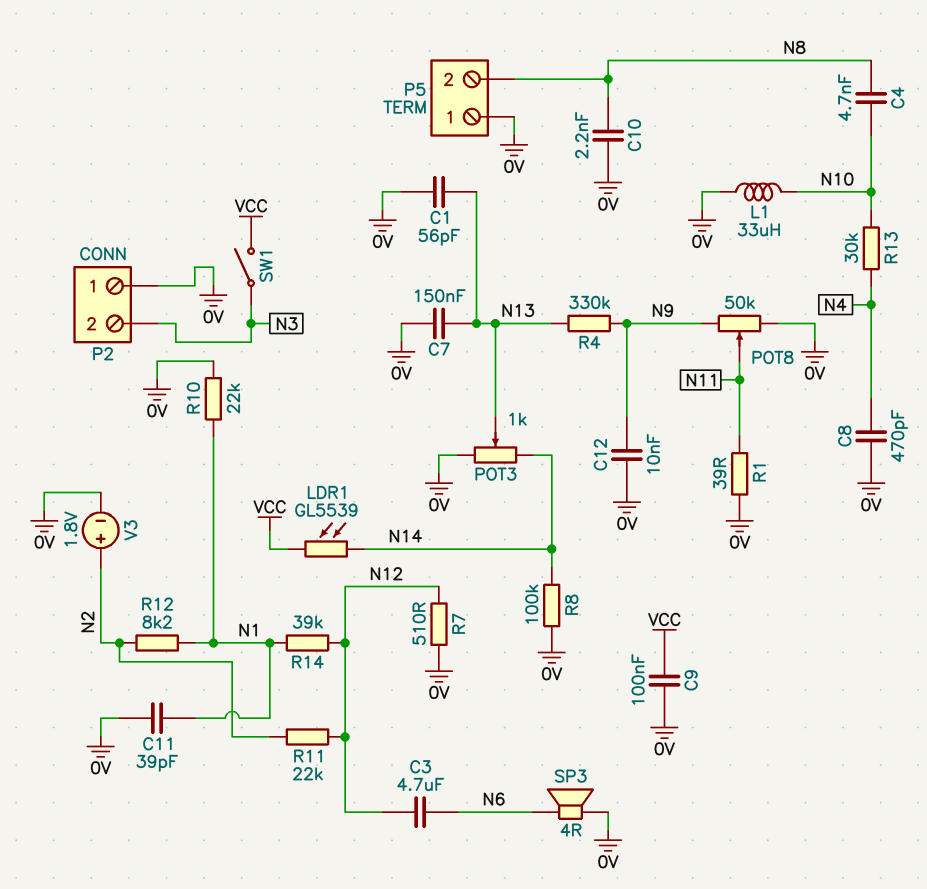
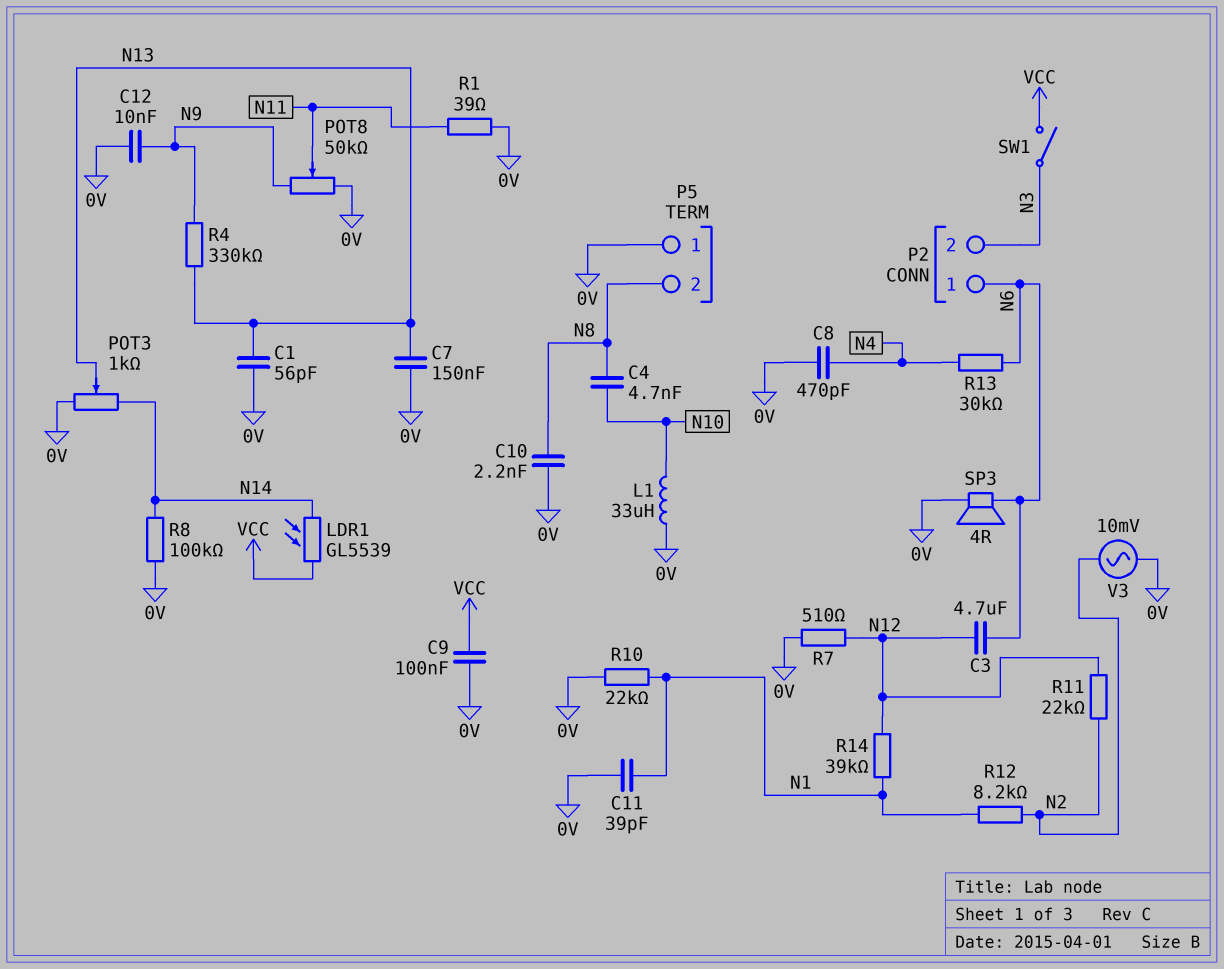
P2 pin 1: 0V -> N6
R13: 30k (N4, N10) -> 30k (N4, N6)
V3: 1.8V (plus N2, minus 0V) -> AC 10mV (0V, N2)

